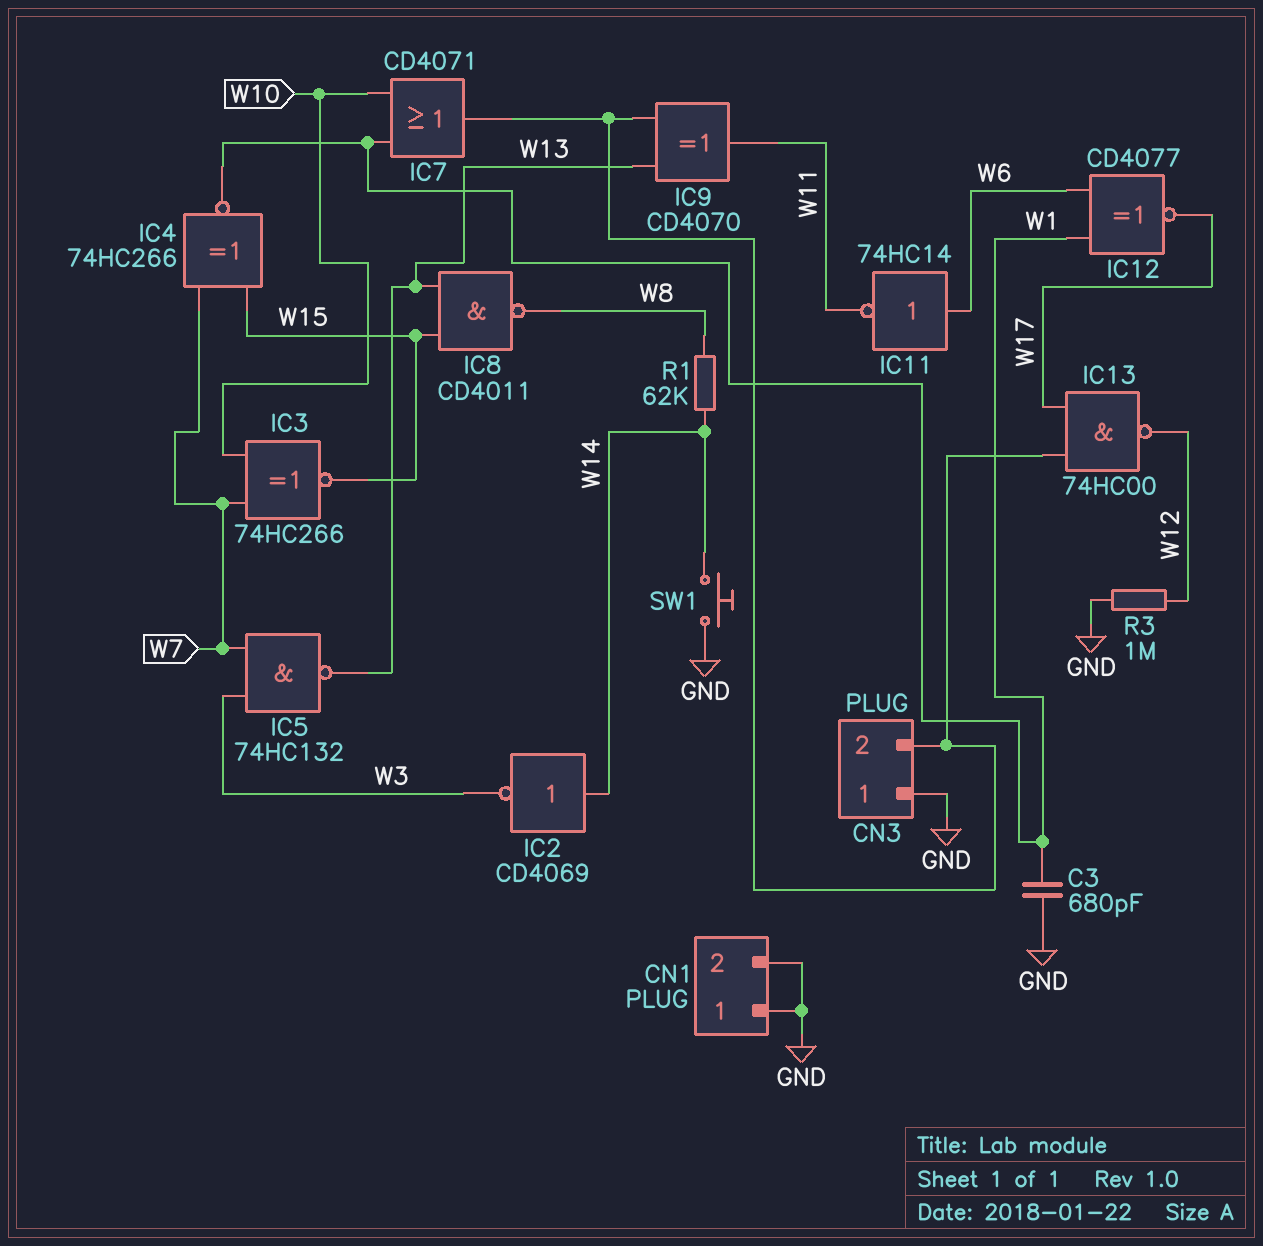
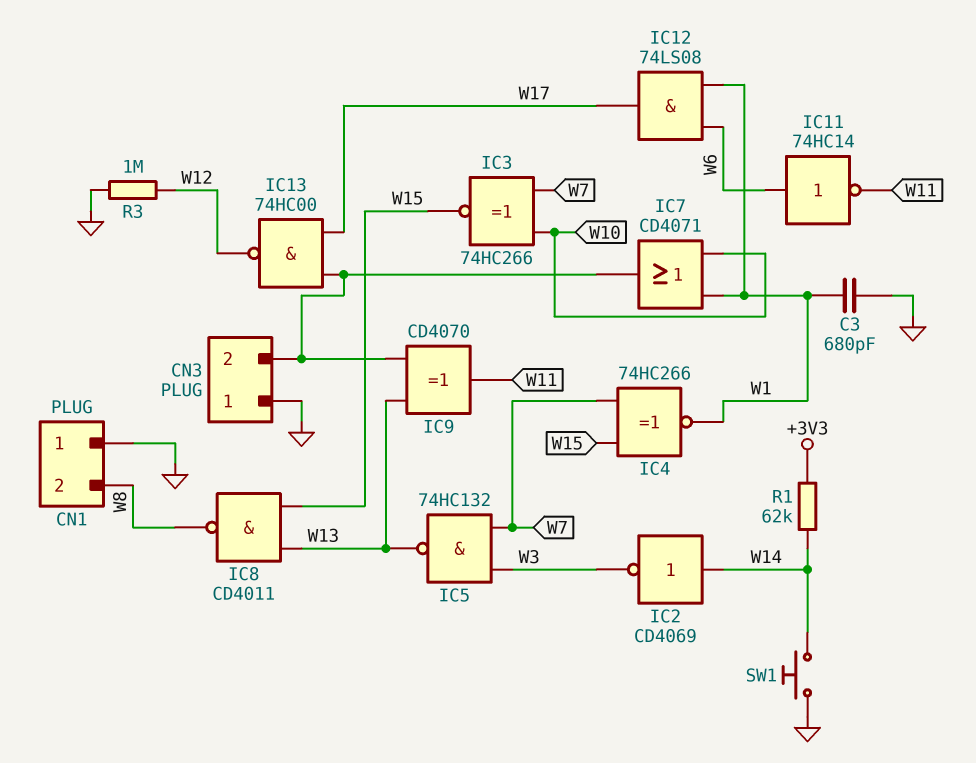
CN1 pin 2: GND -> W8
IC12: XNOR CD4077 (in W1, in W6, out W17) -> AND 74LS08 (in W1, in W6, out W17)
R1: 62k (W8, W14) -> 62k (+3V3, W14)

